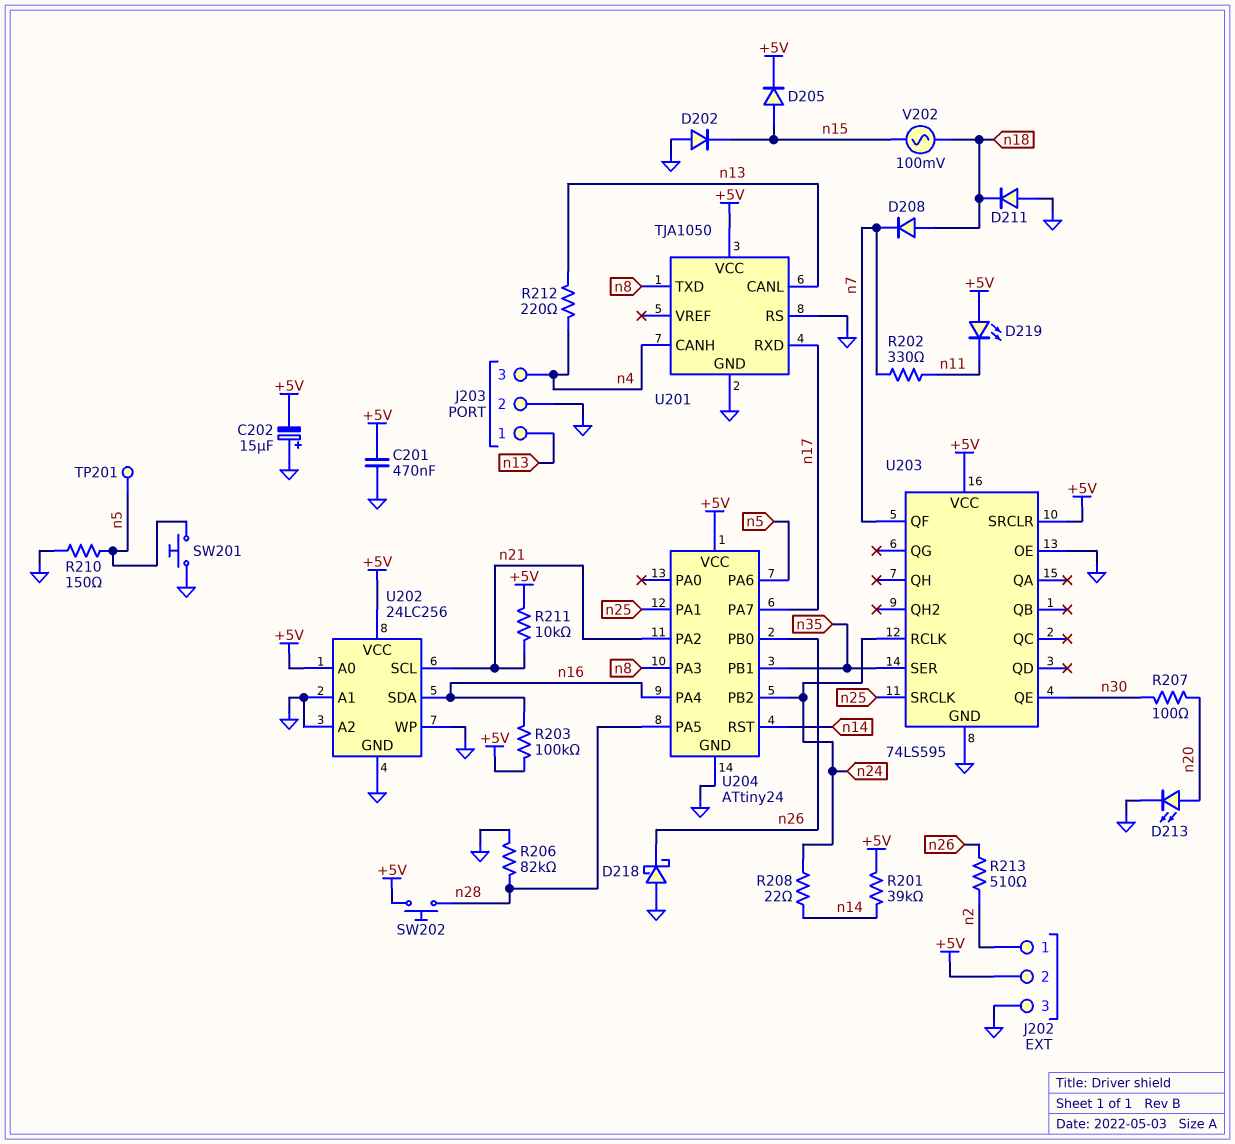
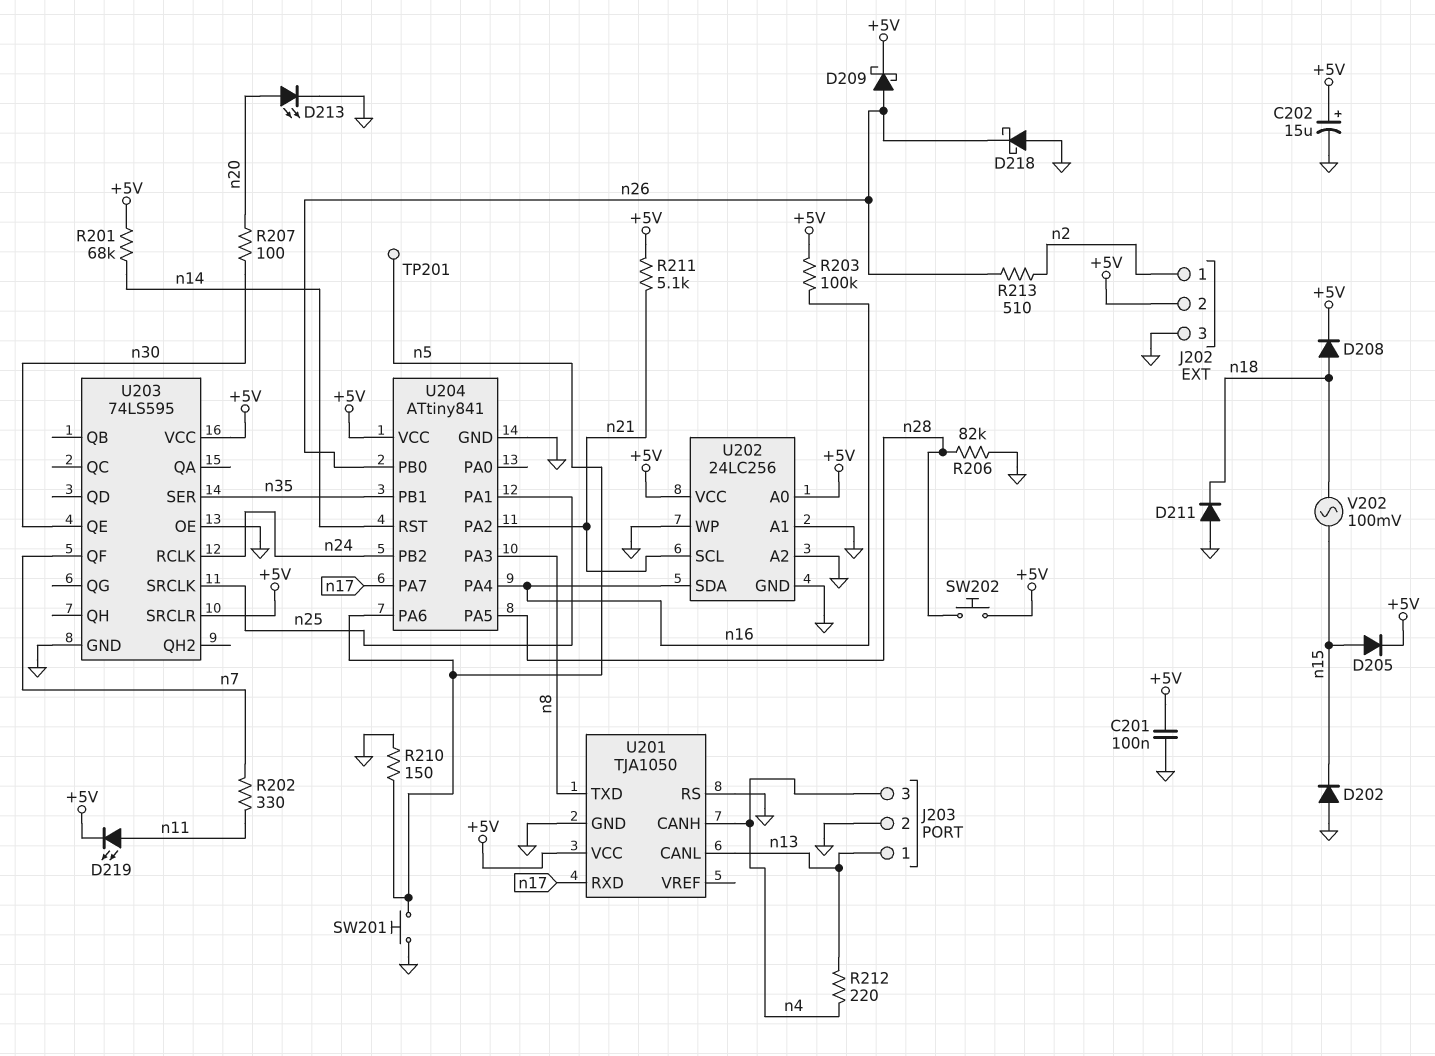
C201: 470nF (+5V, GND) -> 100nF (+5V, GND)
C202: 15uF (plus GND, minus +5V) -> 15uF (plus +5V, minus GND)
D208: diode (A n18, K n7) -> diode (A n18, K +5V)
D209: none -> schottky (A n26, K +5V)
D219: LED (A +5V, K n11) -> LED (A n11, K +5V)
R201: 39k (+5V, n14) -> 68k (+5V, n14)
R208: 22 (n14, n24) -> none
R211: 10k (+5V, n21) -> 5.1k (+5V, n21)
U204: ATtiny24 -> ATtiny841

